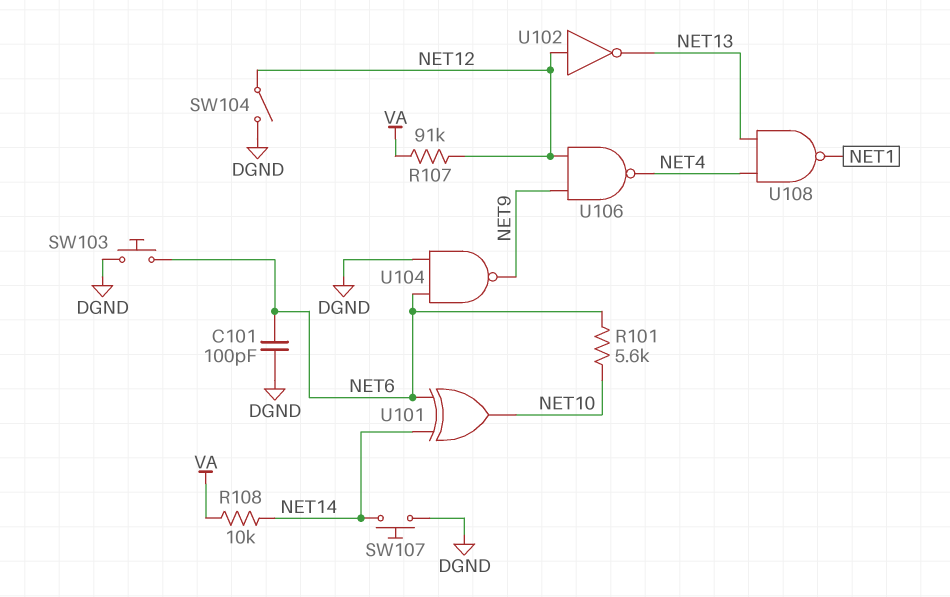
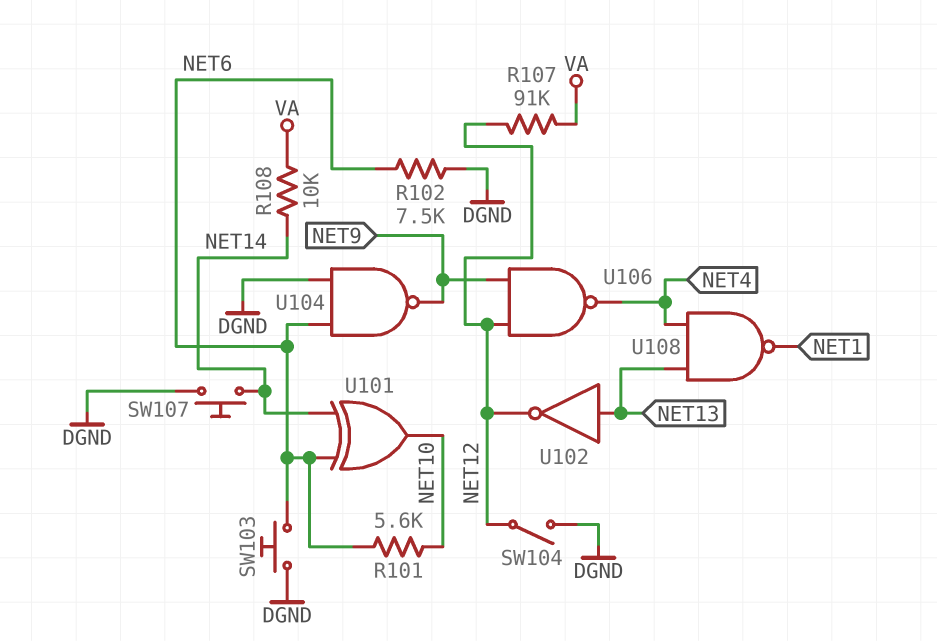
C101: 100pF (DGND, NET6) -> none
R102: none -> 7.5k (DGND, NET6)
U102: NOT (in NET12, out NET13) -> NOT (in NET13, out NET12)

